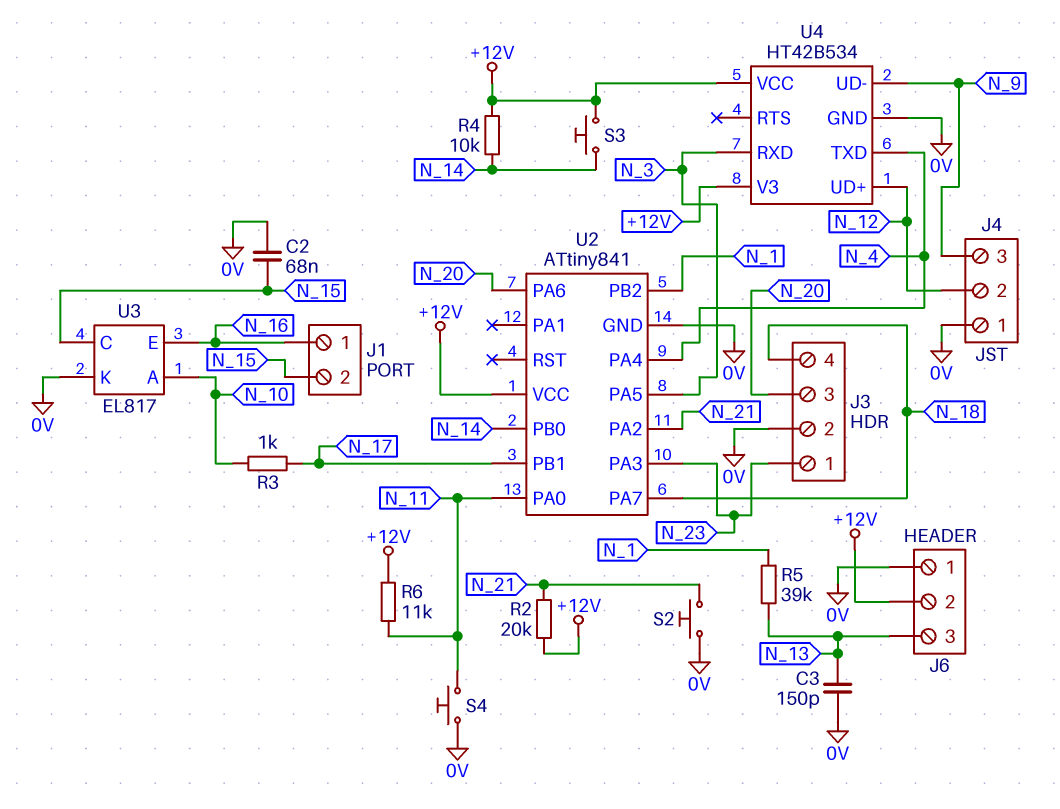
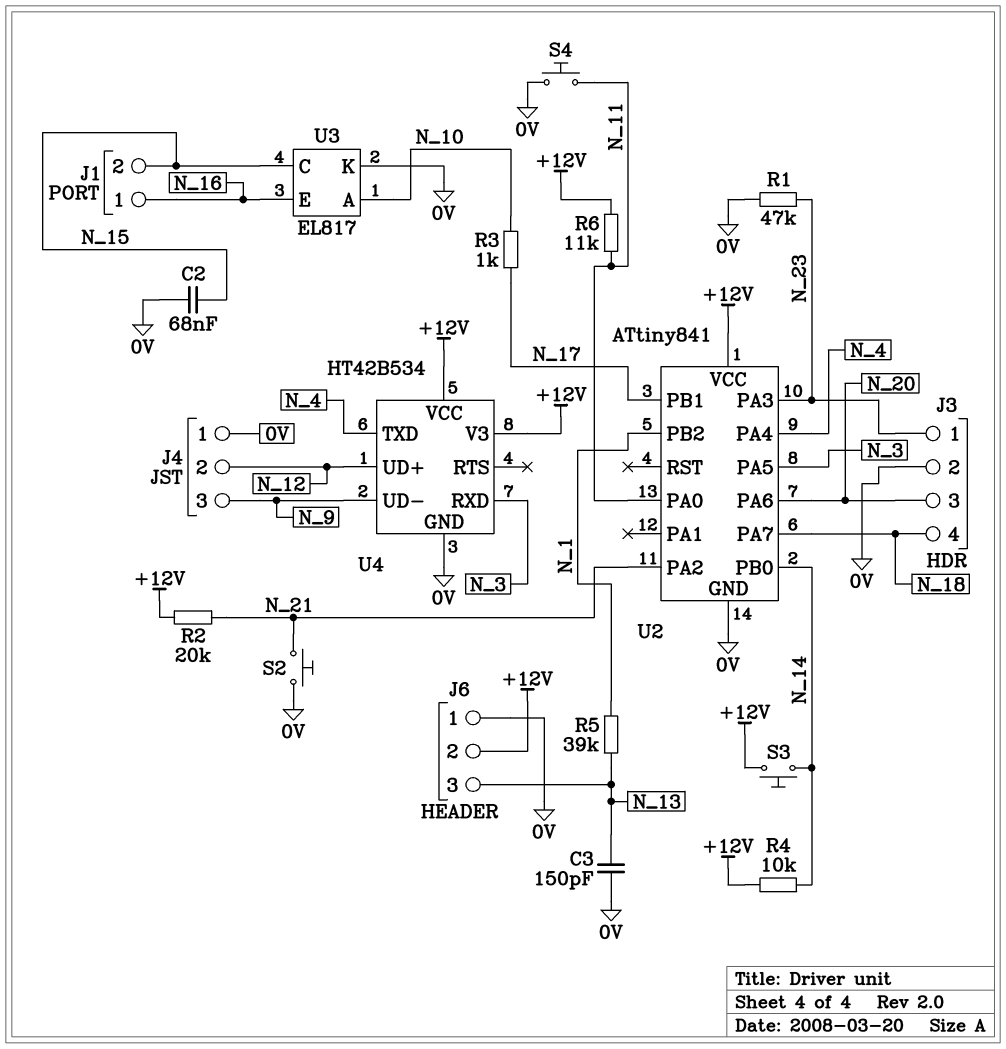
R1: none -> 47k (0V, N_23)

